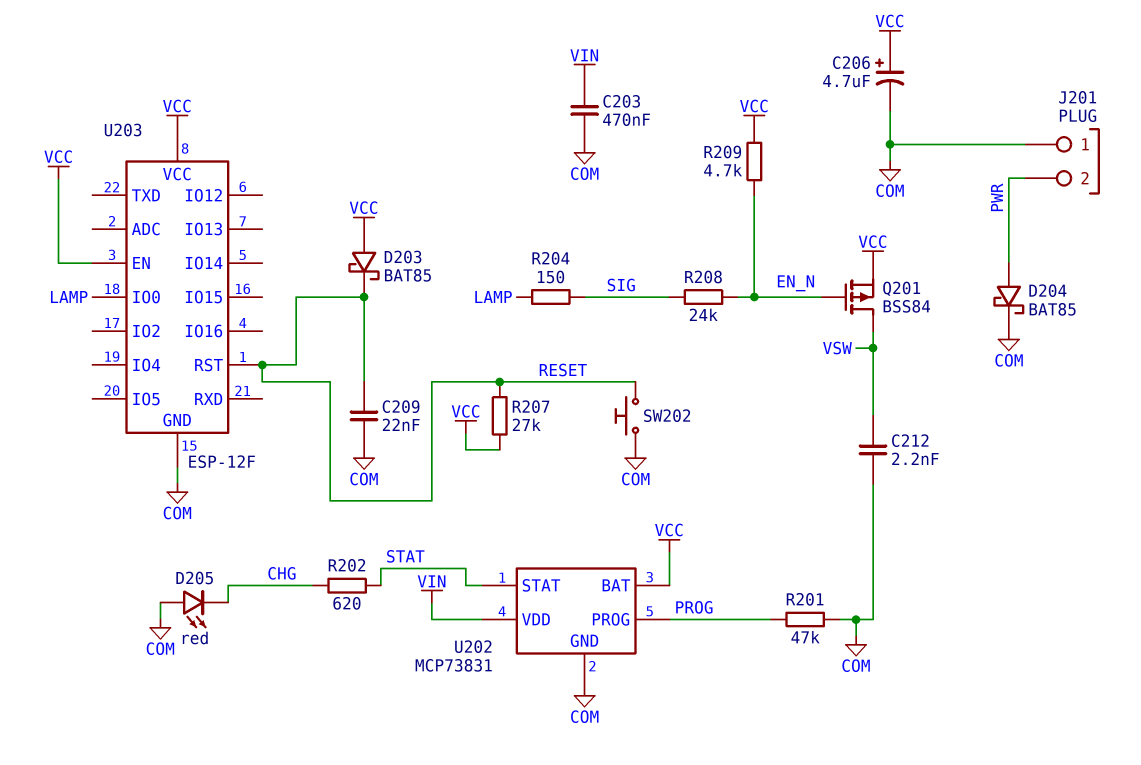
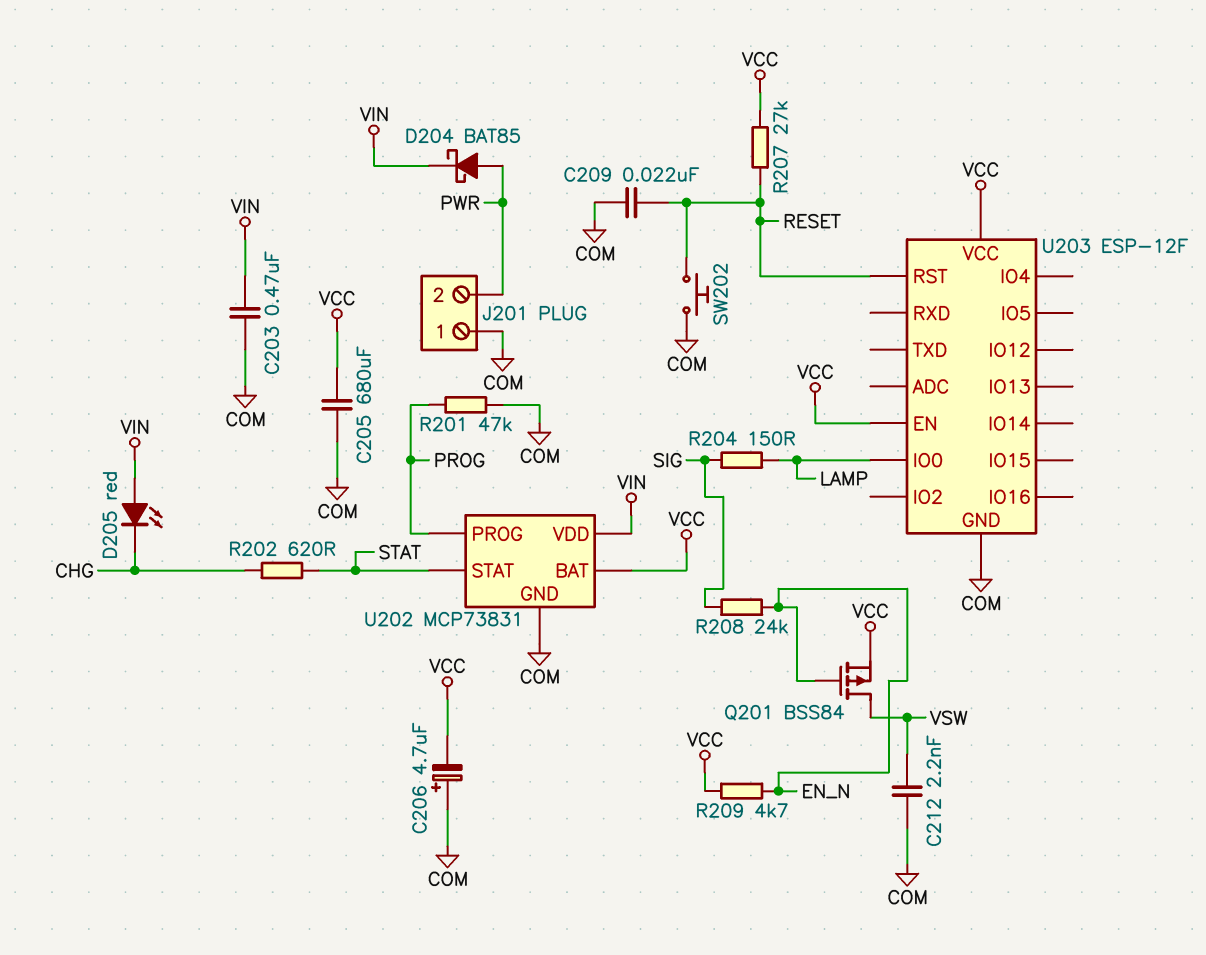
C205: none -> 680uF (COM, VCC)
C206: 4.7uF (plus VCC, minus COM) -> 4.7uF (plus COM, minus VCC)
D203: schottky BAT85 (A VCC, K RESET) -> none
D204: schottky BAT85 (A PWR, K COM) -> schottky BAT85 (A PWR, K VIN)
D205: LED red (A COM, K CHG) -> LED red (A VIN, K CHG)

